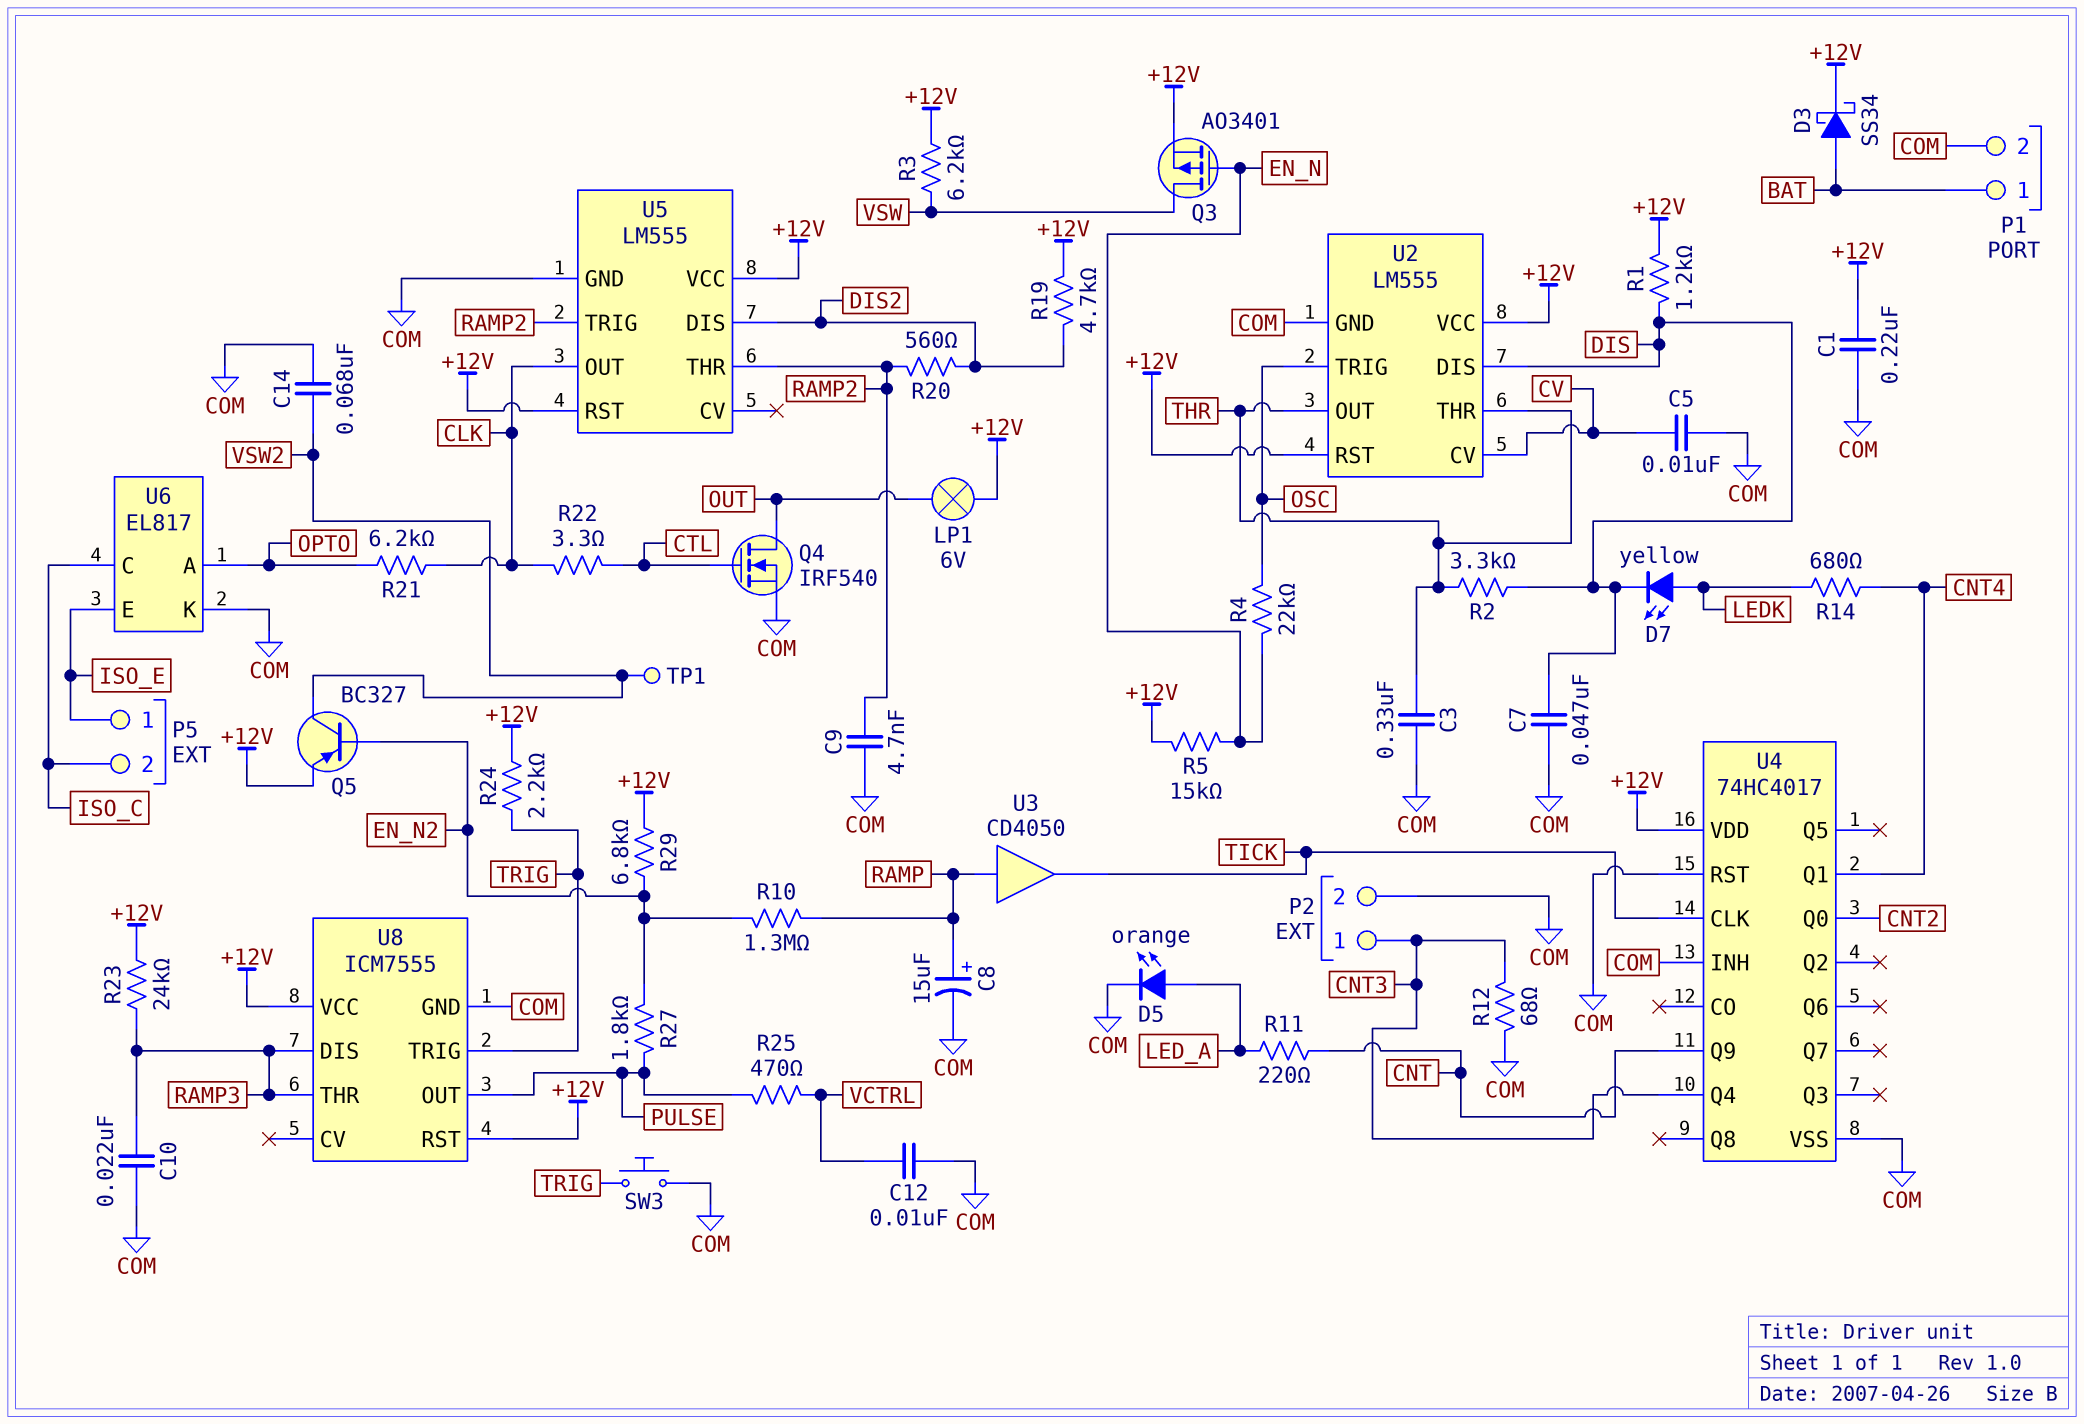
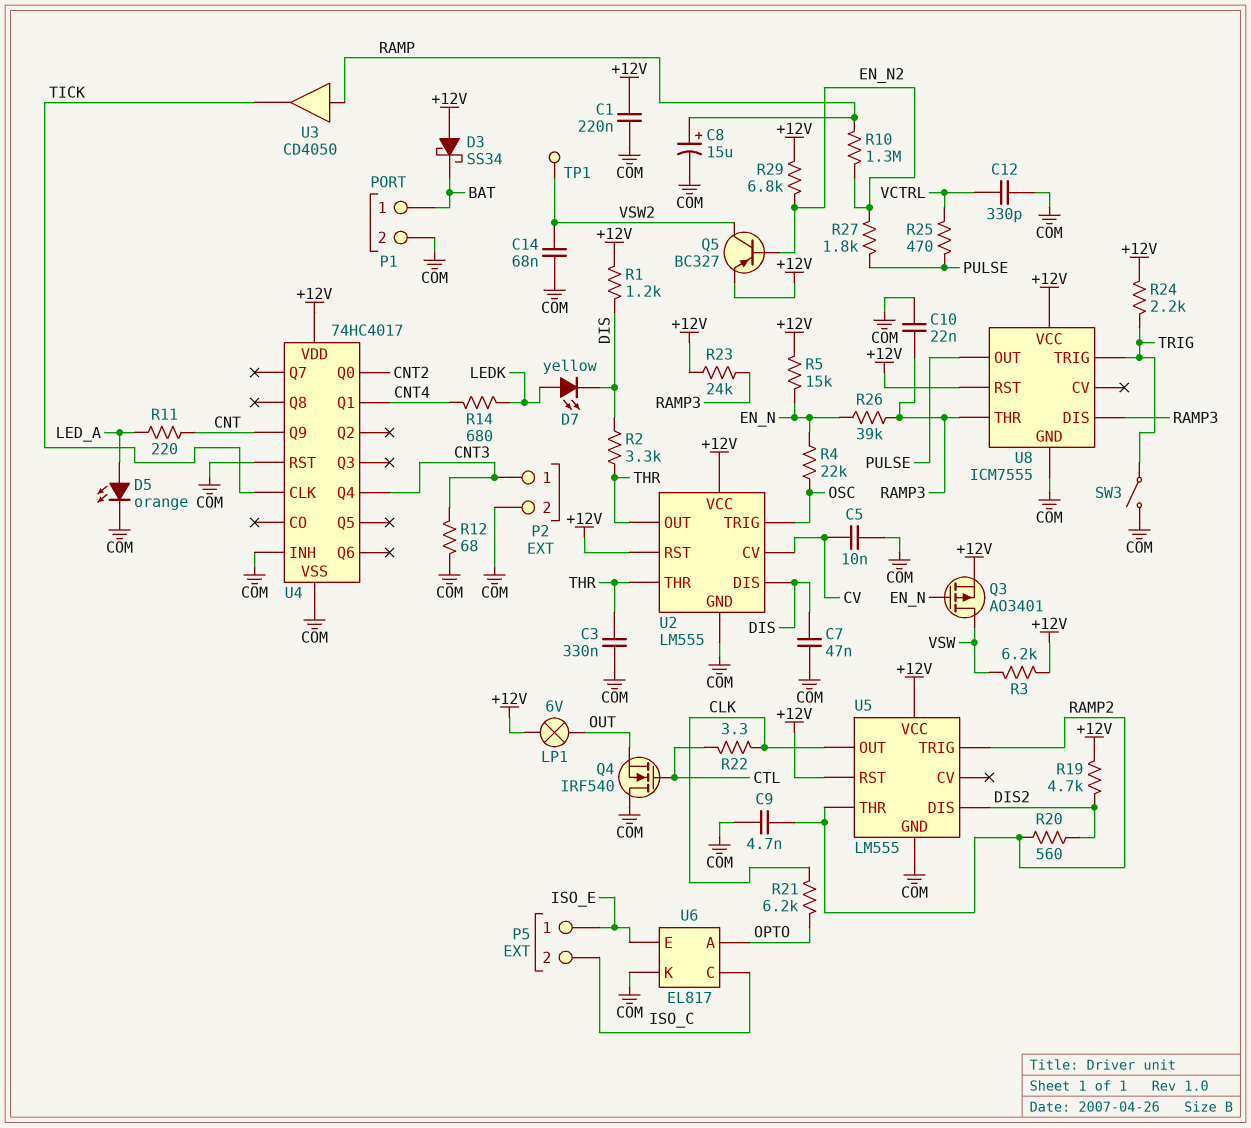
C12: 10nF (COM, VCTRL) -> 330pF (COM, VCTRL)
D3: schottky SS34 (A BAT, K +12V) -> schottky SS34 (A +12V, K BAT)
Q4: NMOS IRF540 (G CTL, D OUT, S COM) -> NMOS IRF540 (G CTL, D COM, S OUT)
R26: none -> 39k (EN_N, RAMP3)
SW3: button (COM, TRIG) -> switch (COM, TRIG)

